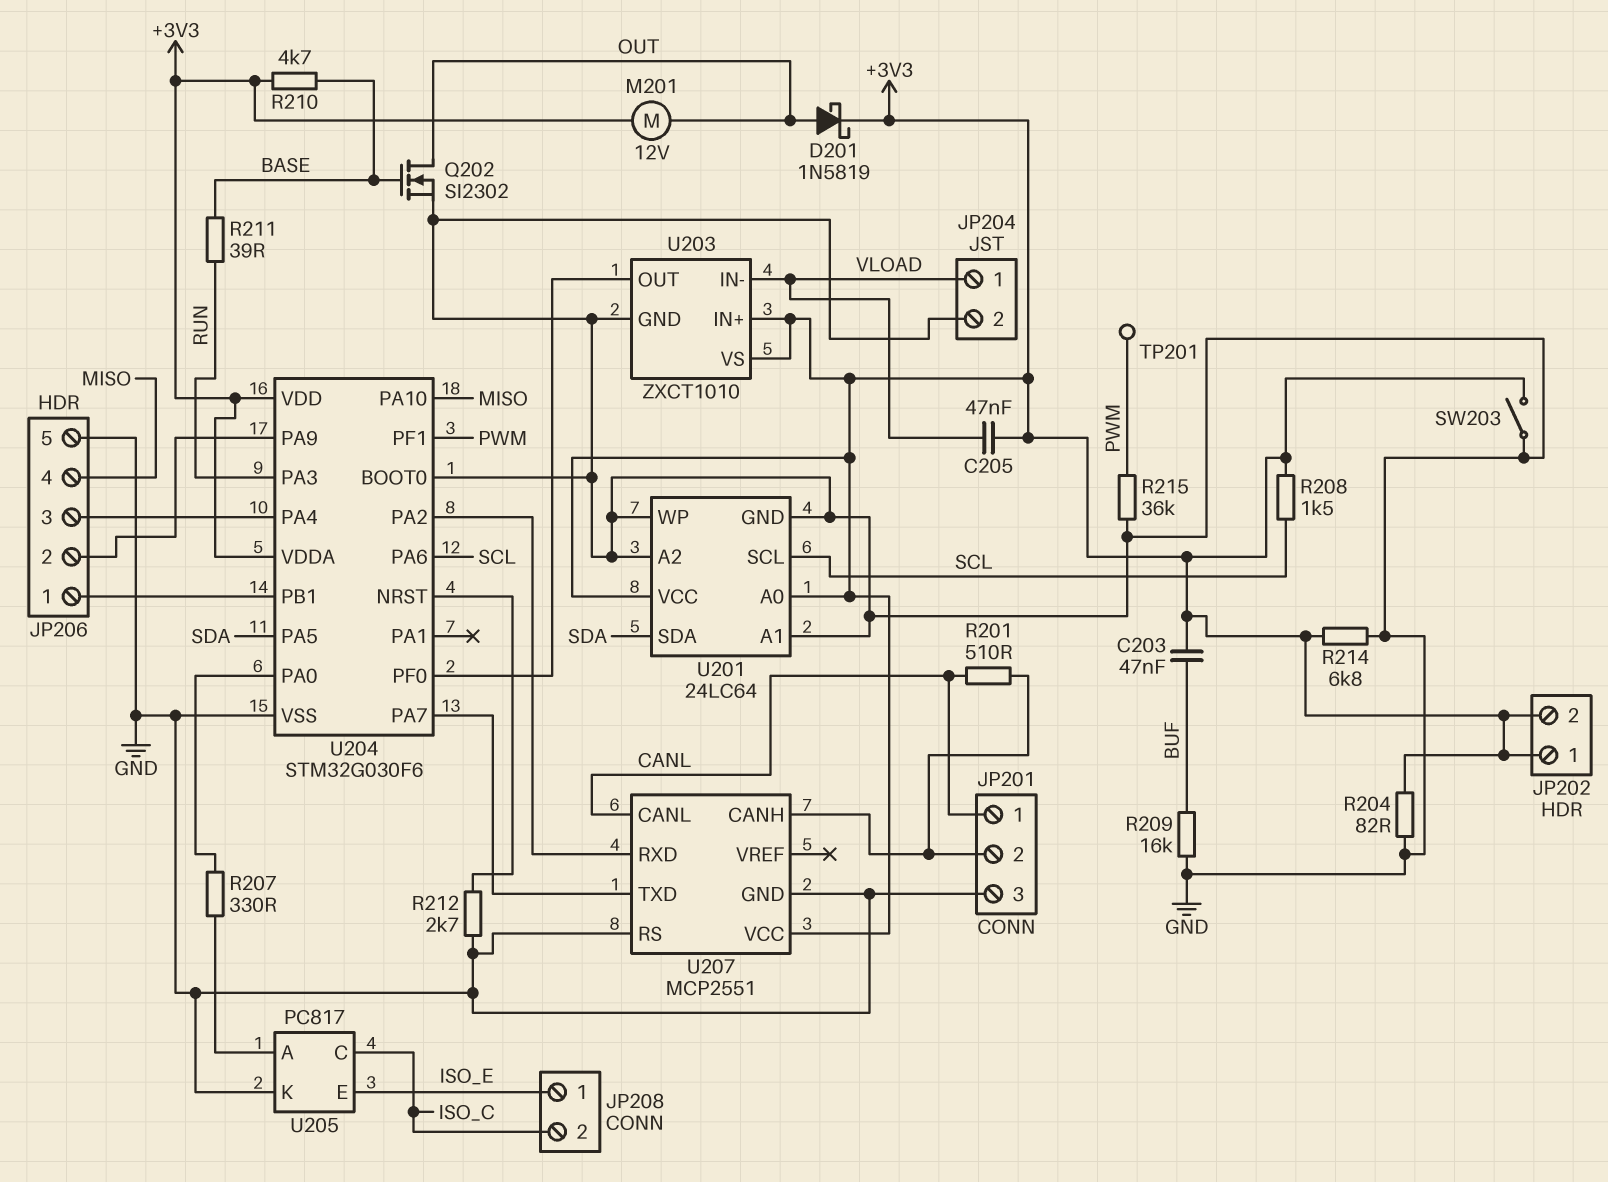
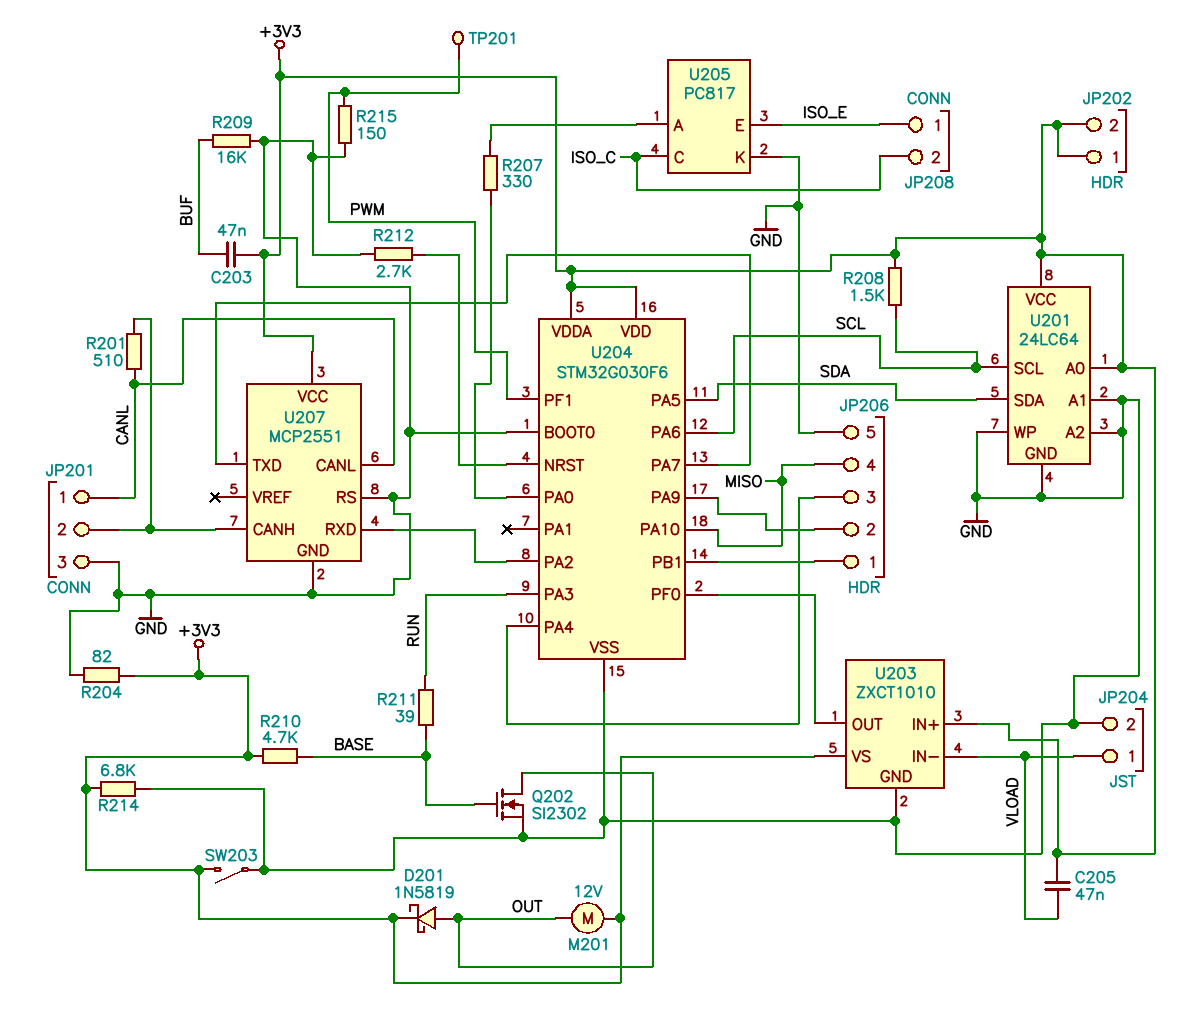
R215: 36k (GND, PWM) -> 150 (GND, PWM)

